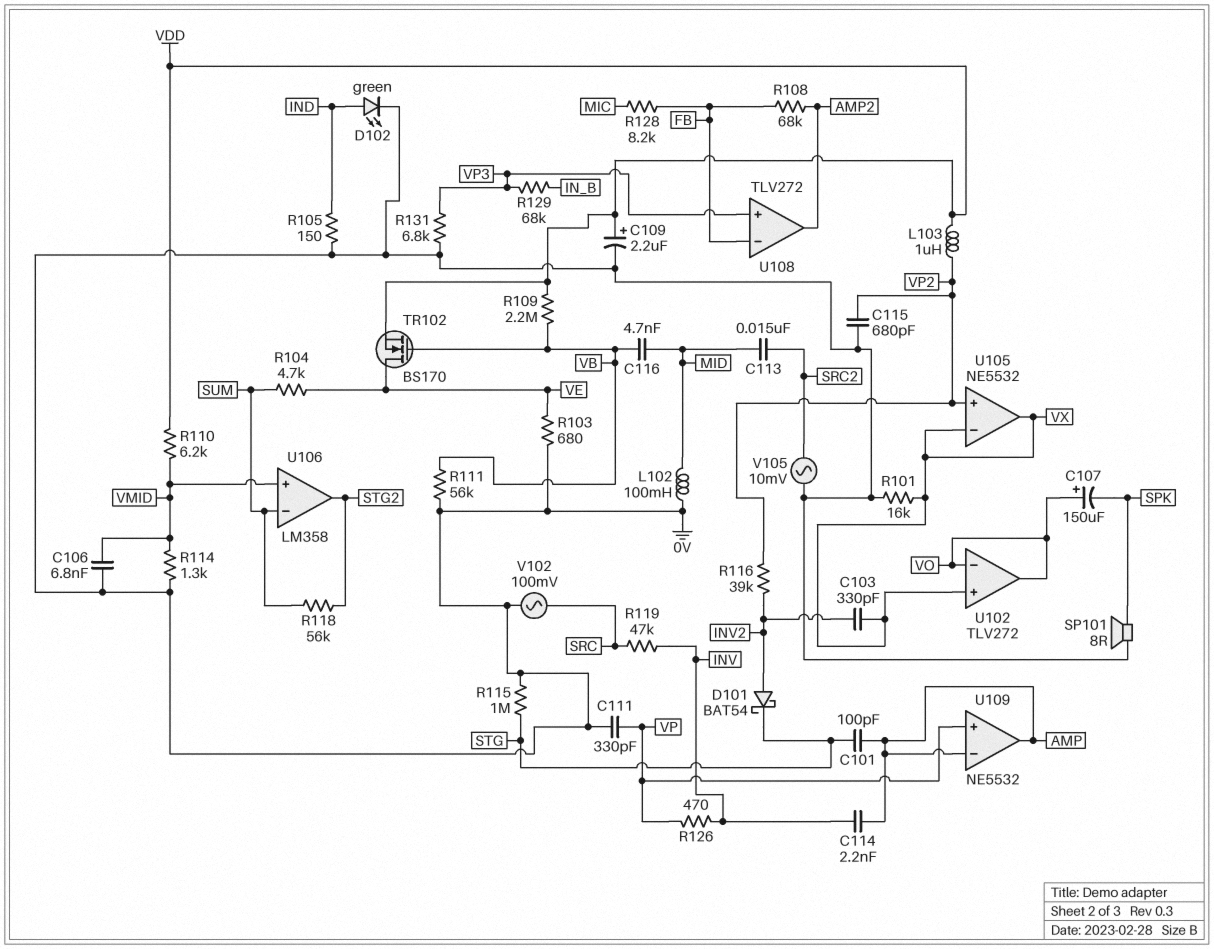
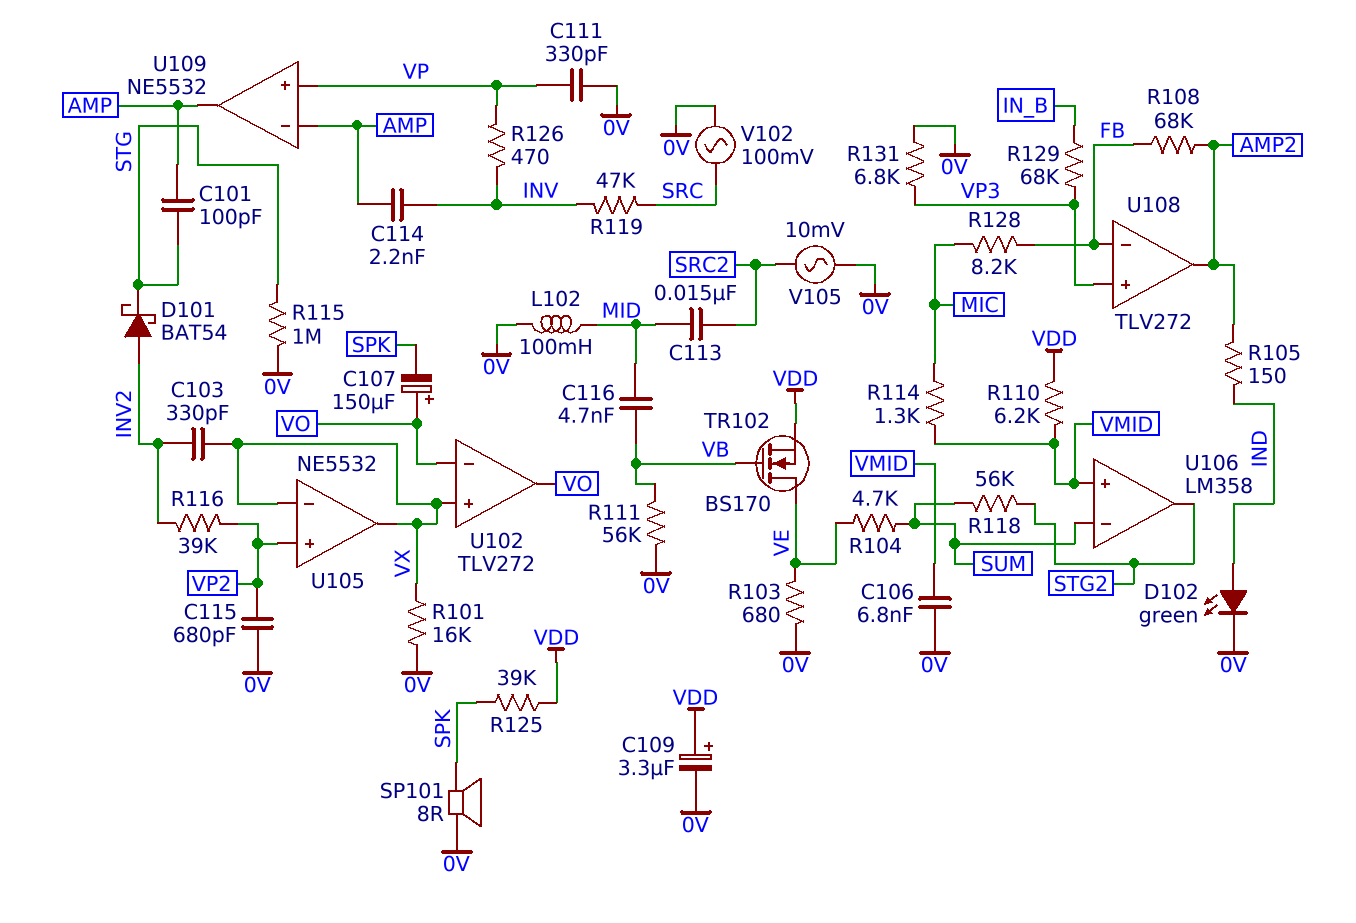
C109: 2.2uF (plus VDD, minus 0V) -> 3.3uF (plus VDD, minus 0V)
L103: 1uH (VDD, VP2) -> none
R105: 150 (0V, IND) -> 150 (AMP2, IND)
R109: 2.2M (VB, VDD) -> none
R114: 1.3k (0V, VMID) -> 1.3k (MIC, VMID)
R125: none -> 39k (SPK, VDD)

